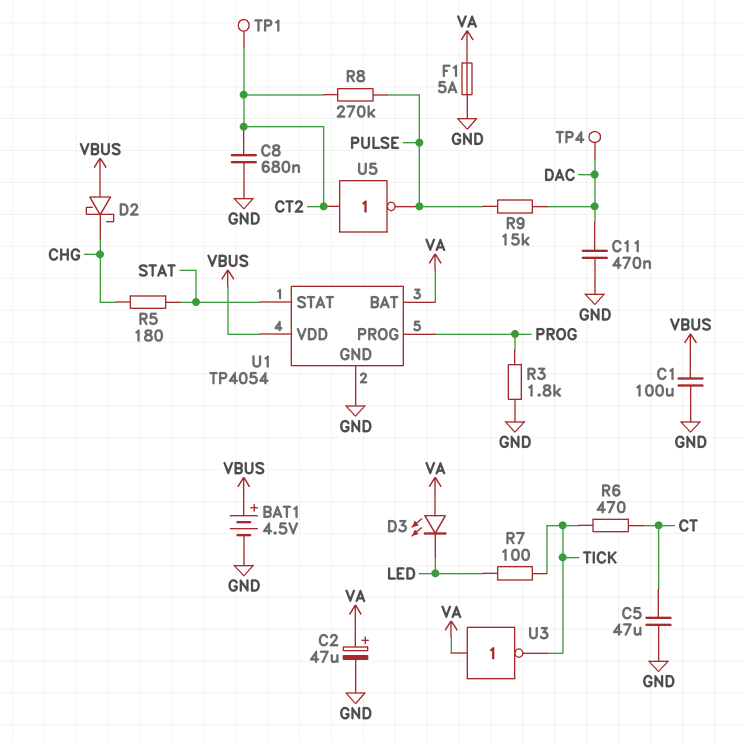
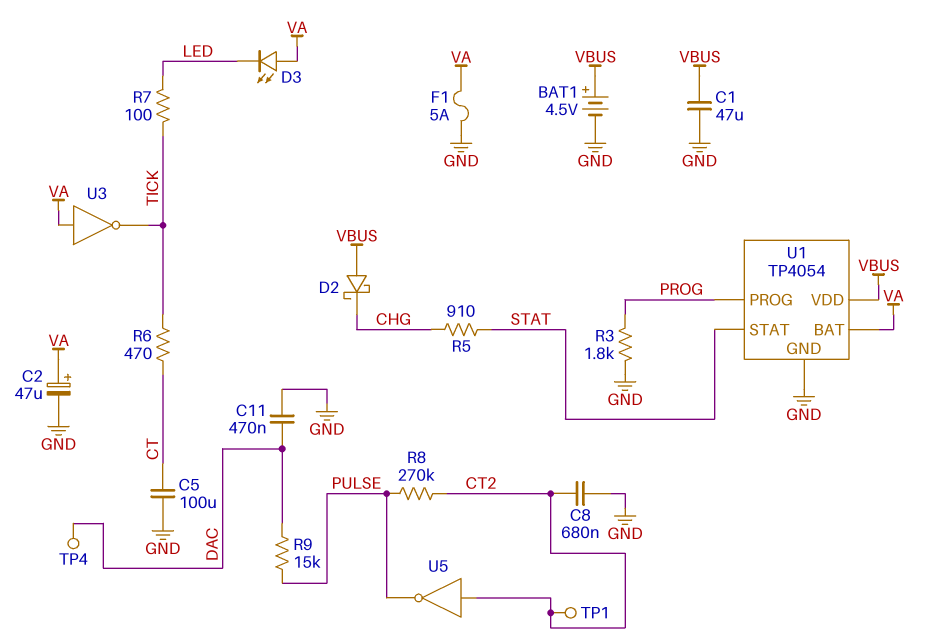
C1: 100uF (GND, VBUS) -> 47uF (GND, VBUS)
C5: 47uF (CT, GND) -> 100uF (CT, GND)
R5: 180 (CHG, STAT) -> 910 (CHG, STAT)

